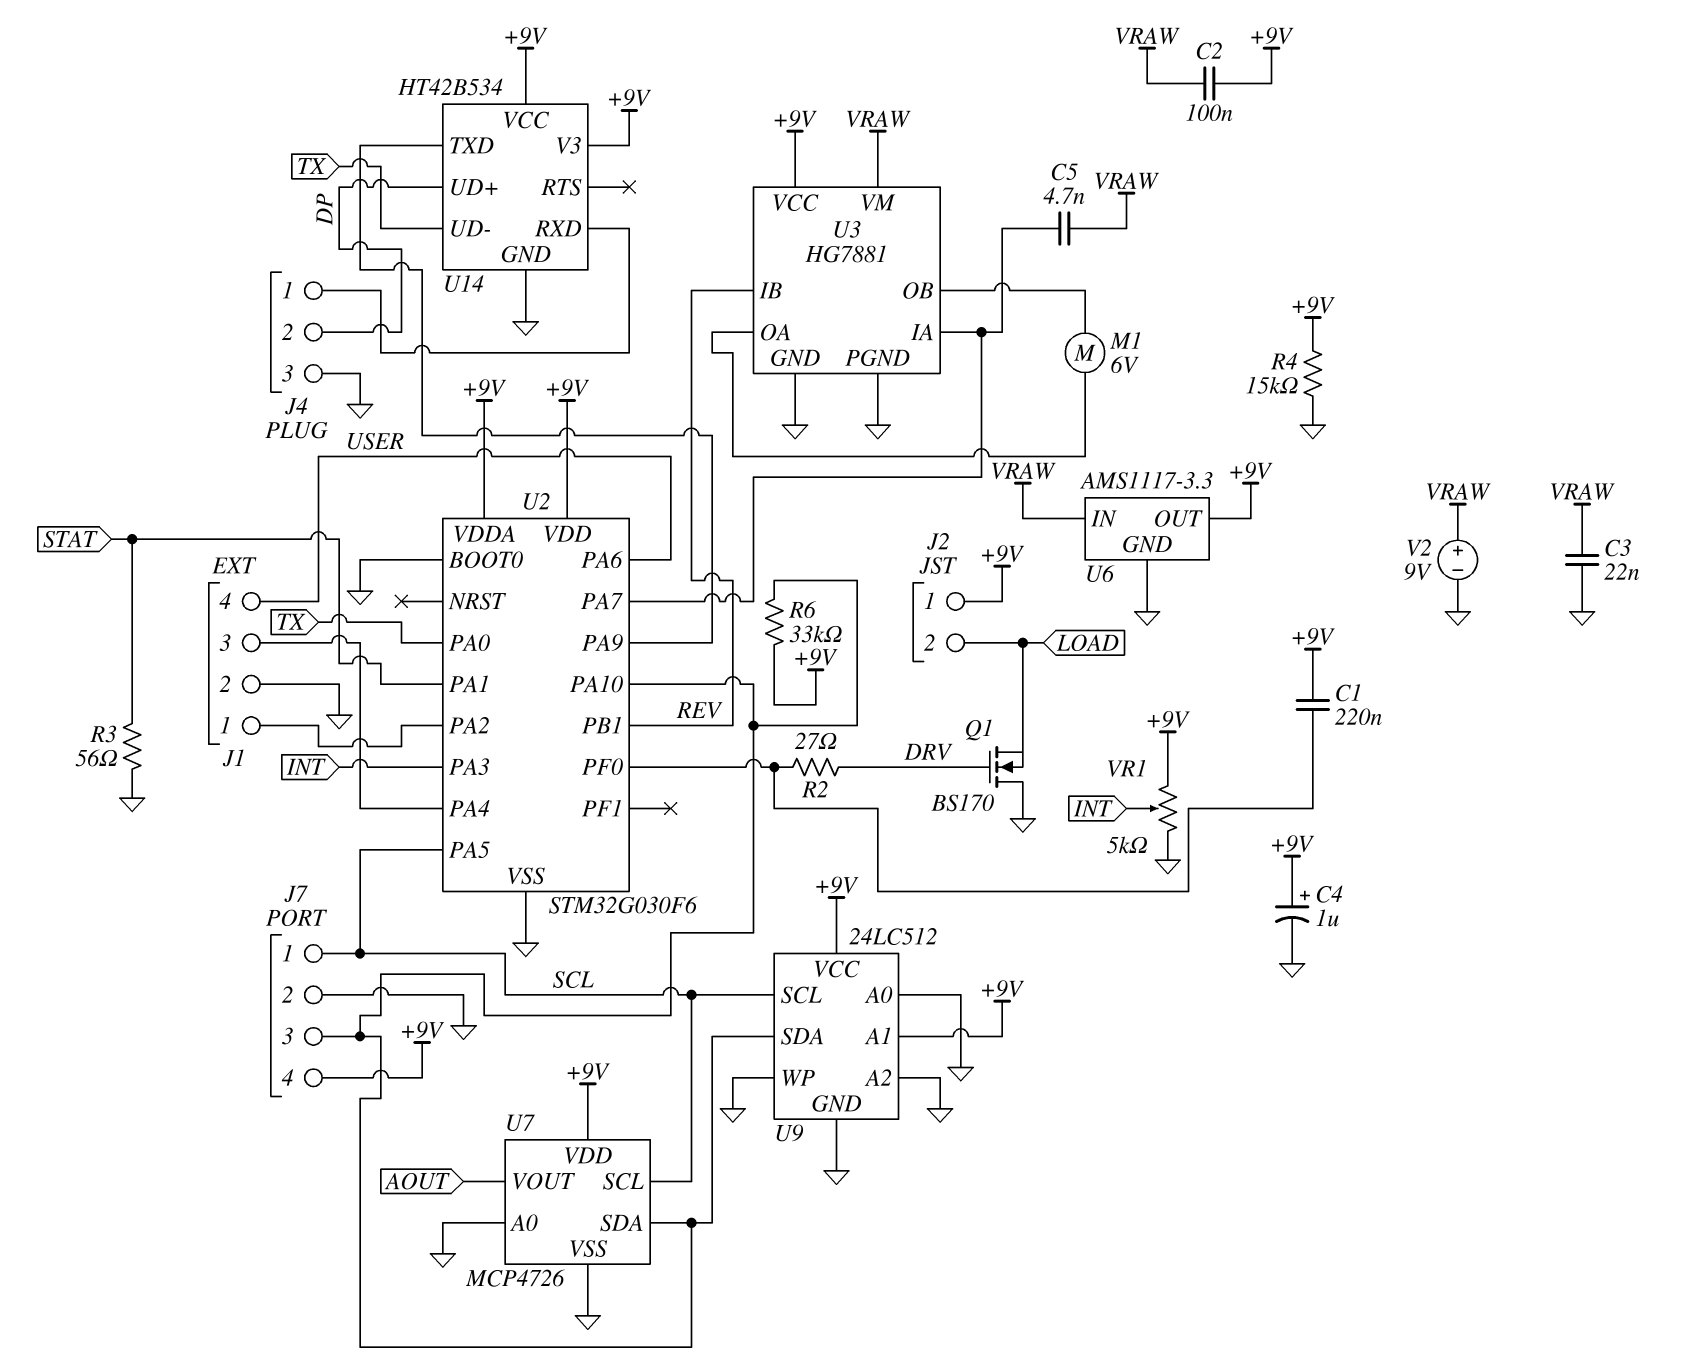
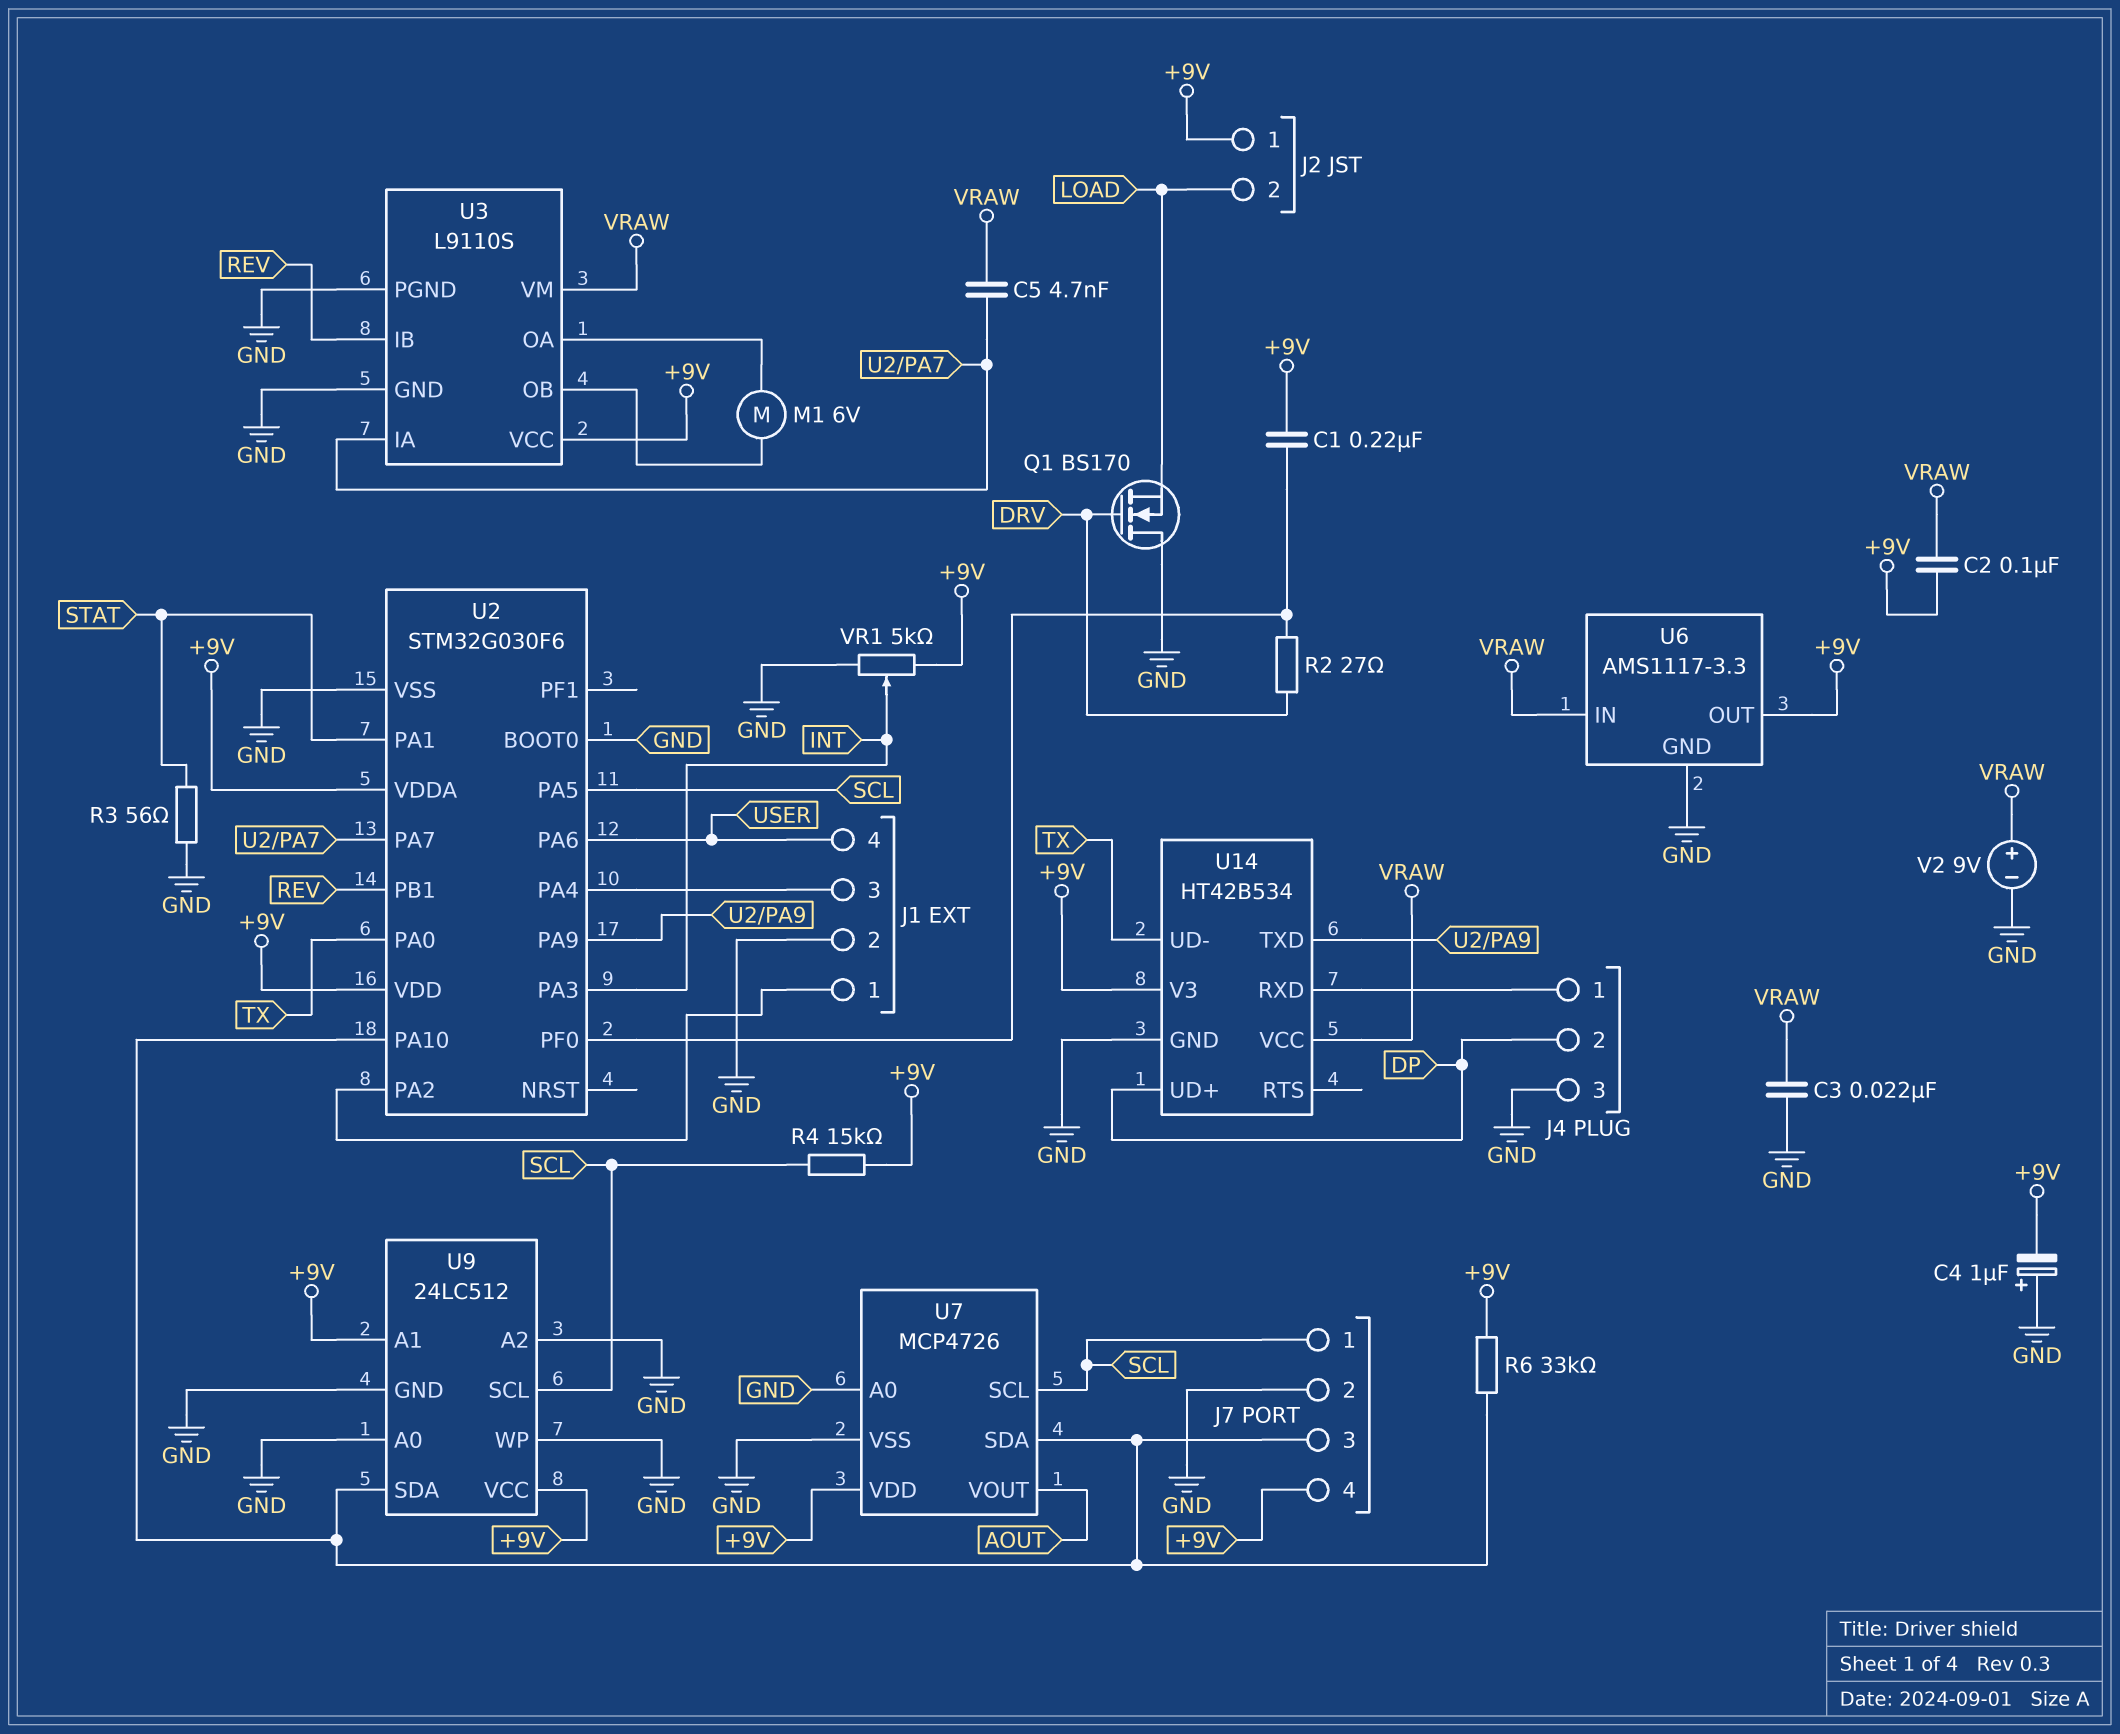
C4: 1uF (plus +9V, minus GND) -> 1uF (plus GND, minus +9V)
R4: 15k (+9V, GND) -> 15k (+9V, SCL)
U3: HG7881 -> L9110S
U14 pin VCC: +9V -> VRAW

